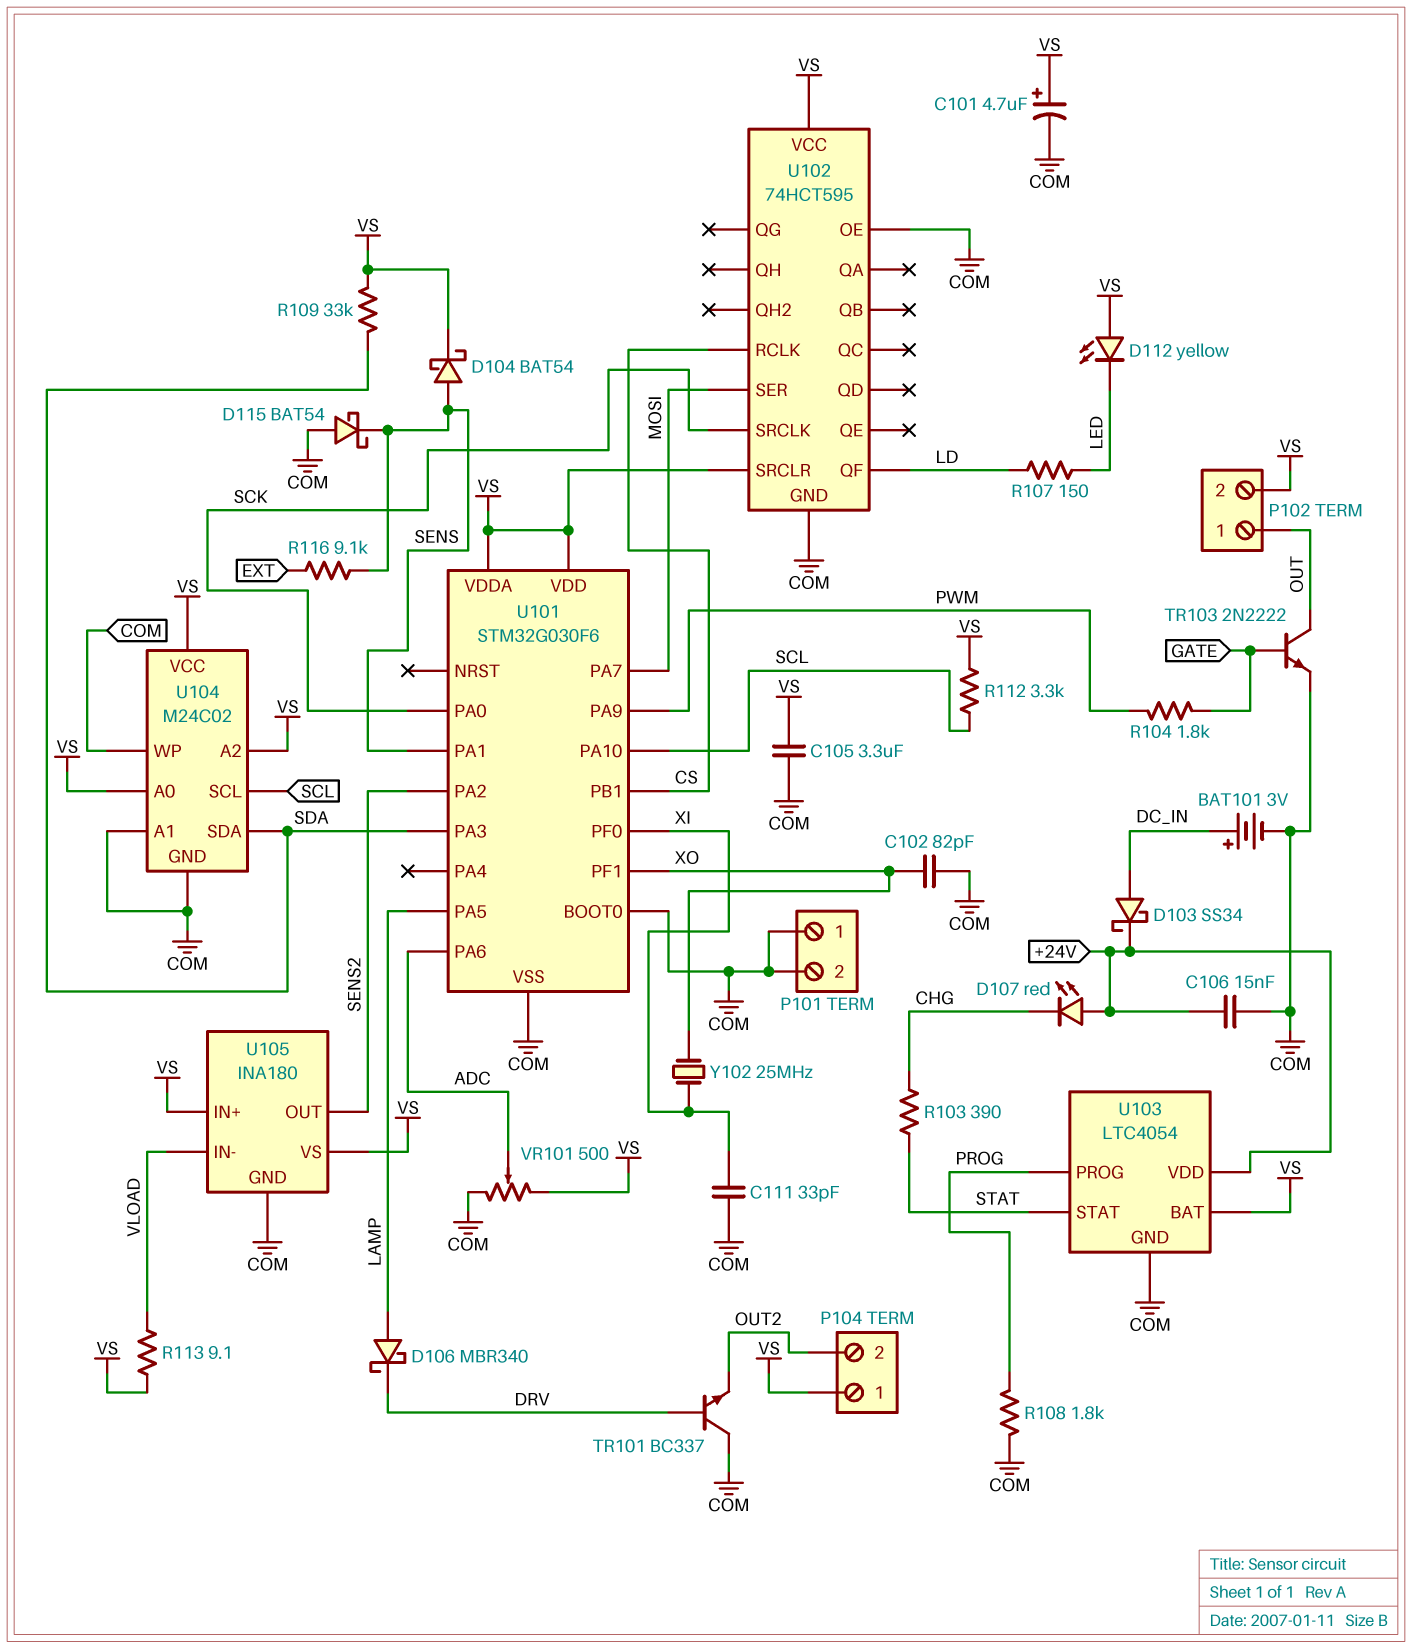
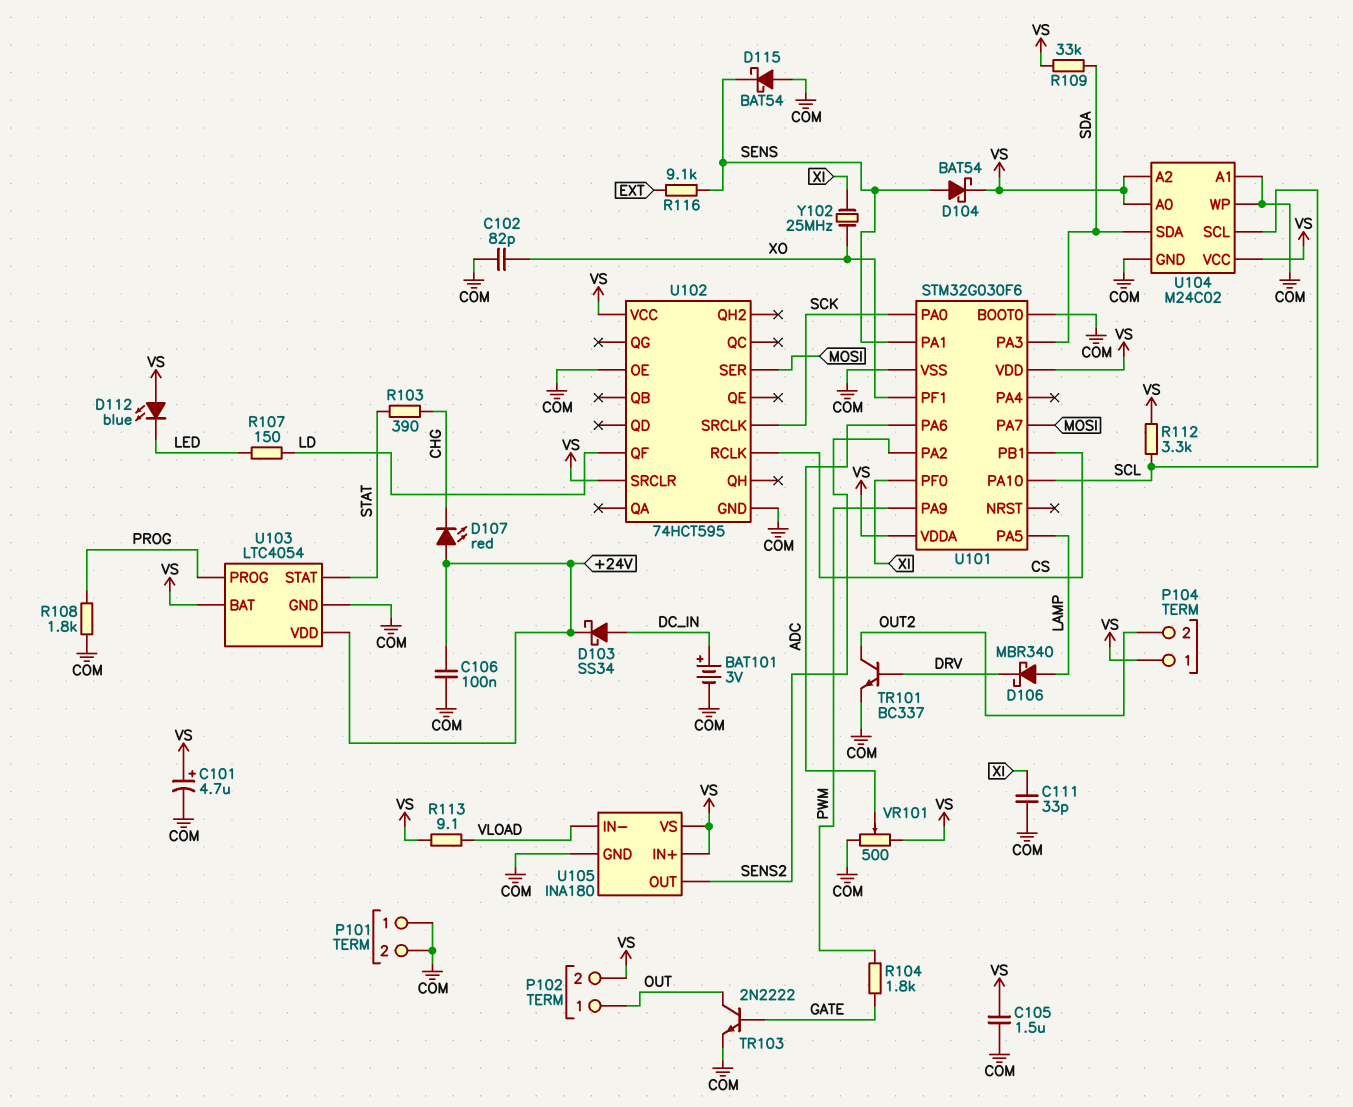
C105: 3.3uF (COM, VS) -> 1.5uF (COM, VS)
C106: 15nF (+24V, COM) -> 100nF (+24V, COM)
D112: LED yellow (A VS, K LED) -> LED blue (A VS, K LED)
TR101: NPN BC337 (B DRV, C COM, E OUT2) -> NPN BC337 (B DRV, C OUT2, E COM)

